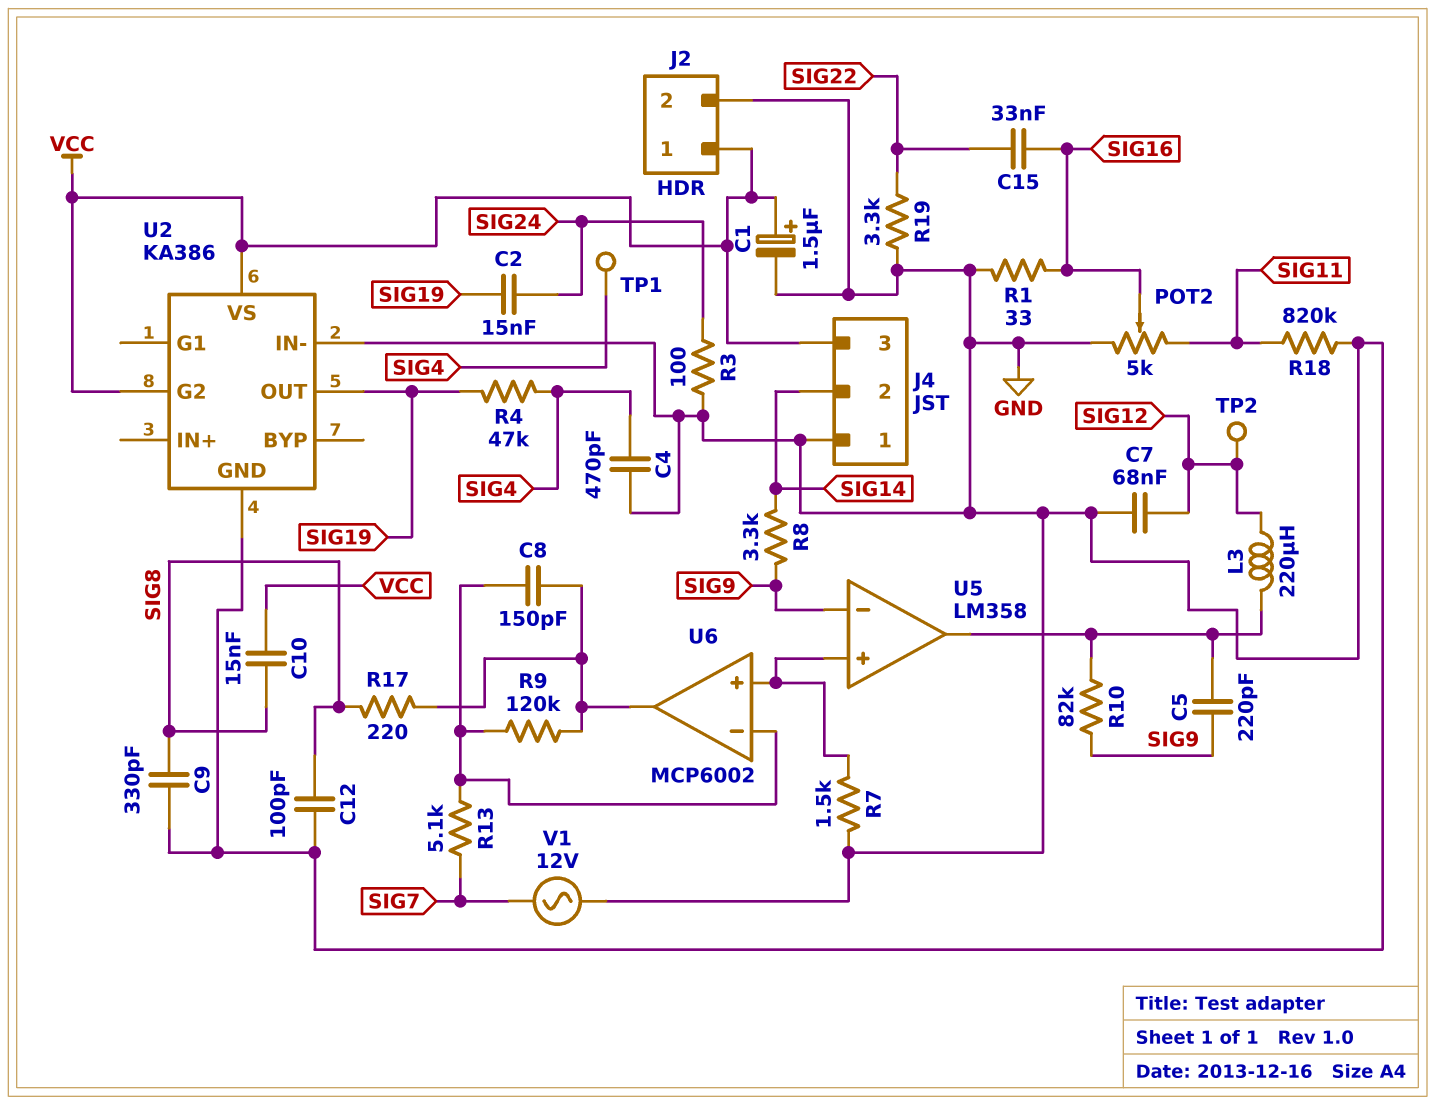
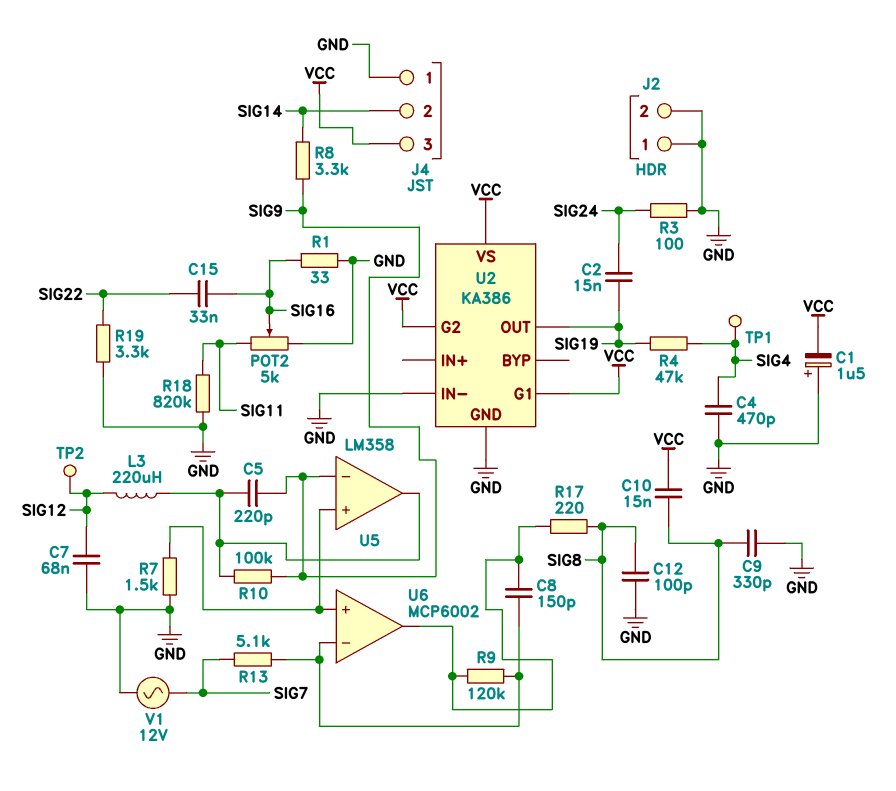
C1: 1.5uF (plus VCC, minus GND) -> 1.5uF (plus GND, minus VCC)
J2 pin 1: VCC -> GND
R10: 82k (SIG9, U5/out) -> 100k (SIG9, U5/out)
U2 pin G1: none -> VCC

